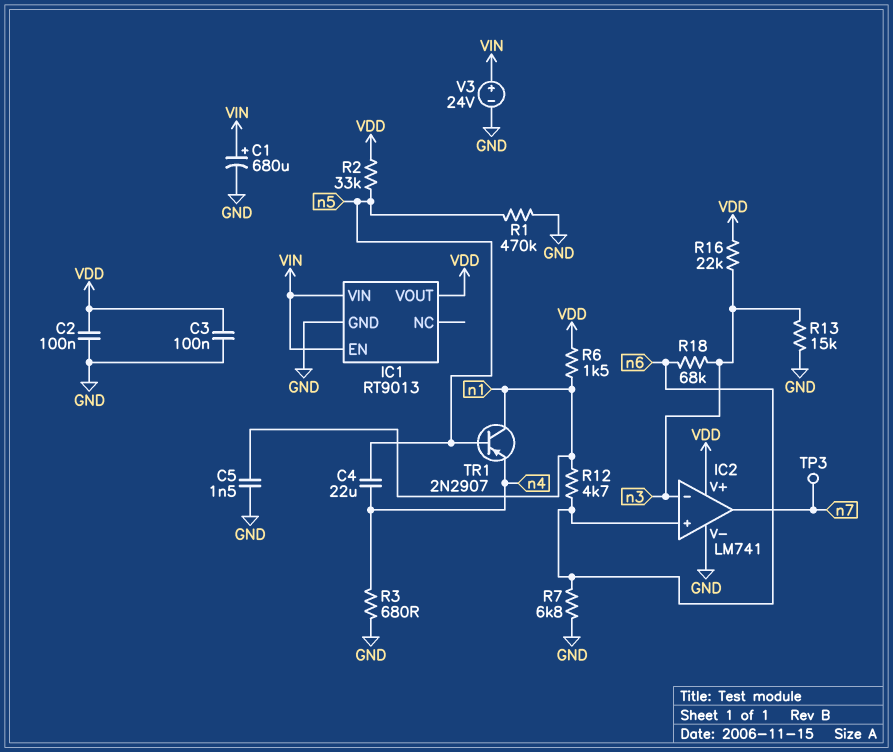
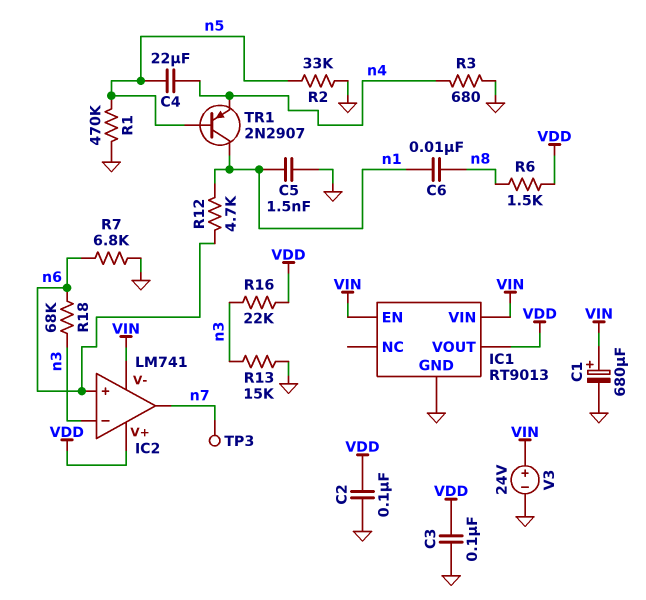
C6: none -> 10nF (n1, n8)
IC2 pin V-: GND -> VIN
R2: 33k (VDD, n5) -> 33k (GND, n5)
R6: 1.5k (VDD, n1) -> 1.5k (VDD, n8)

